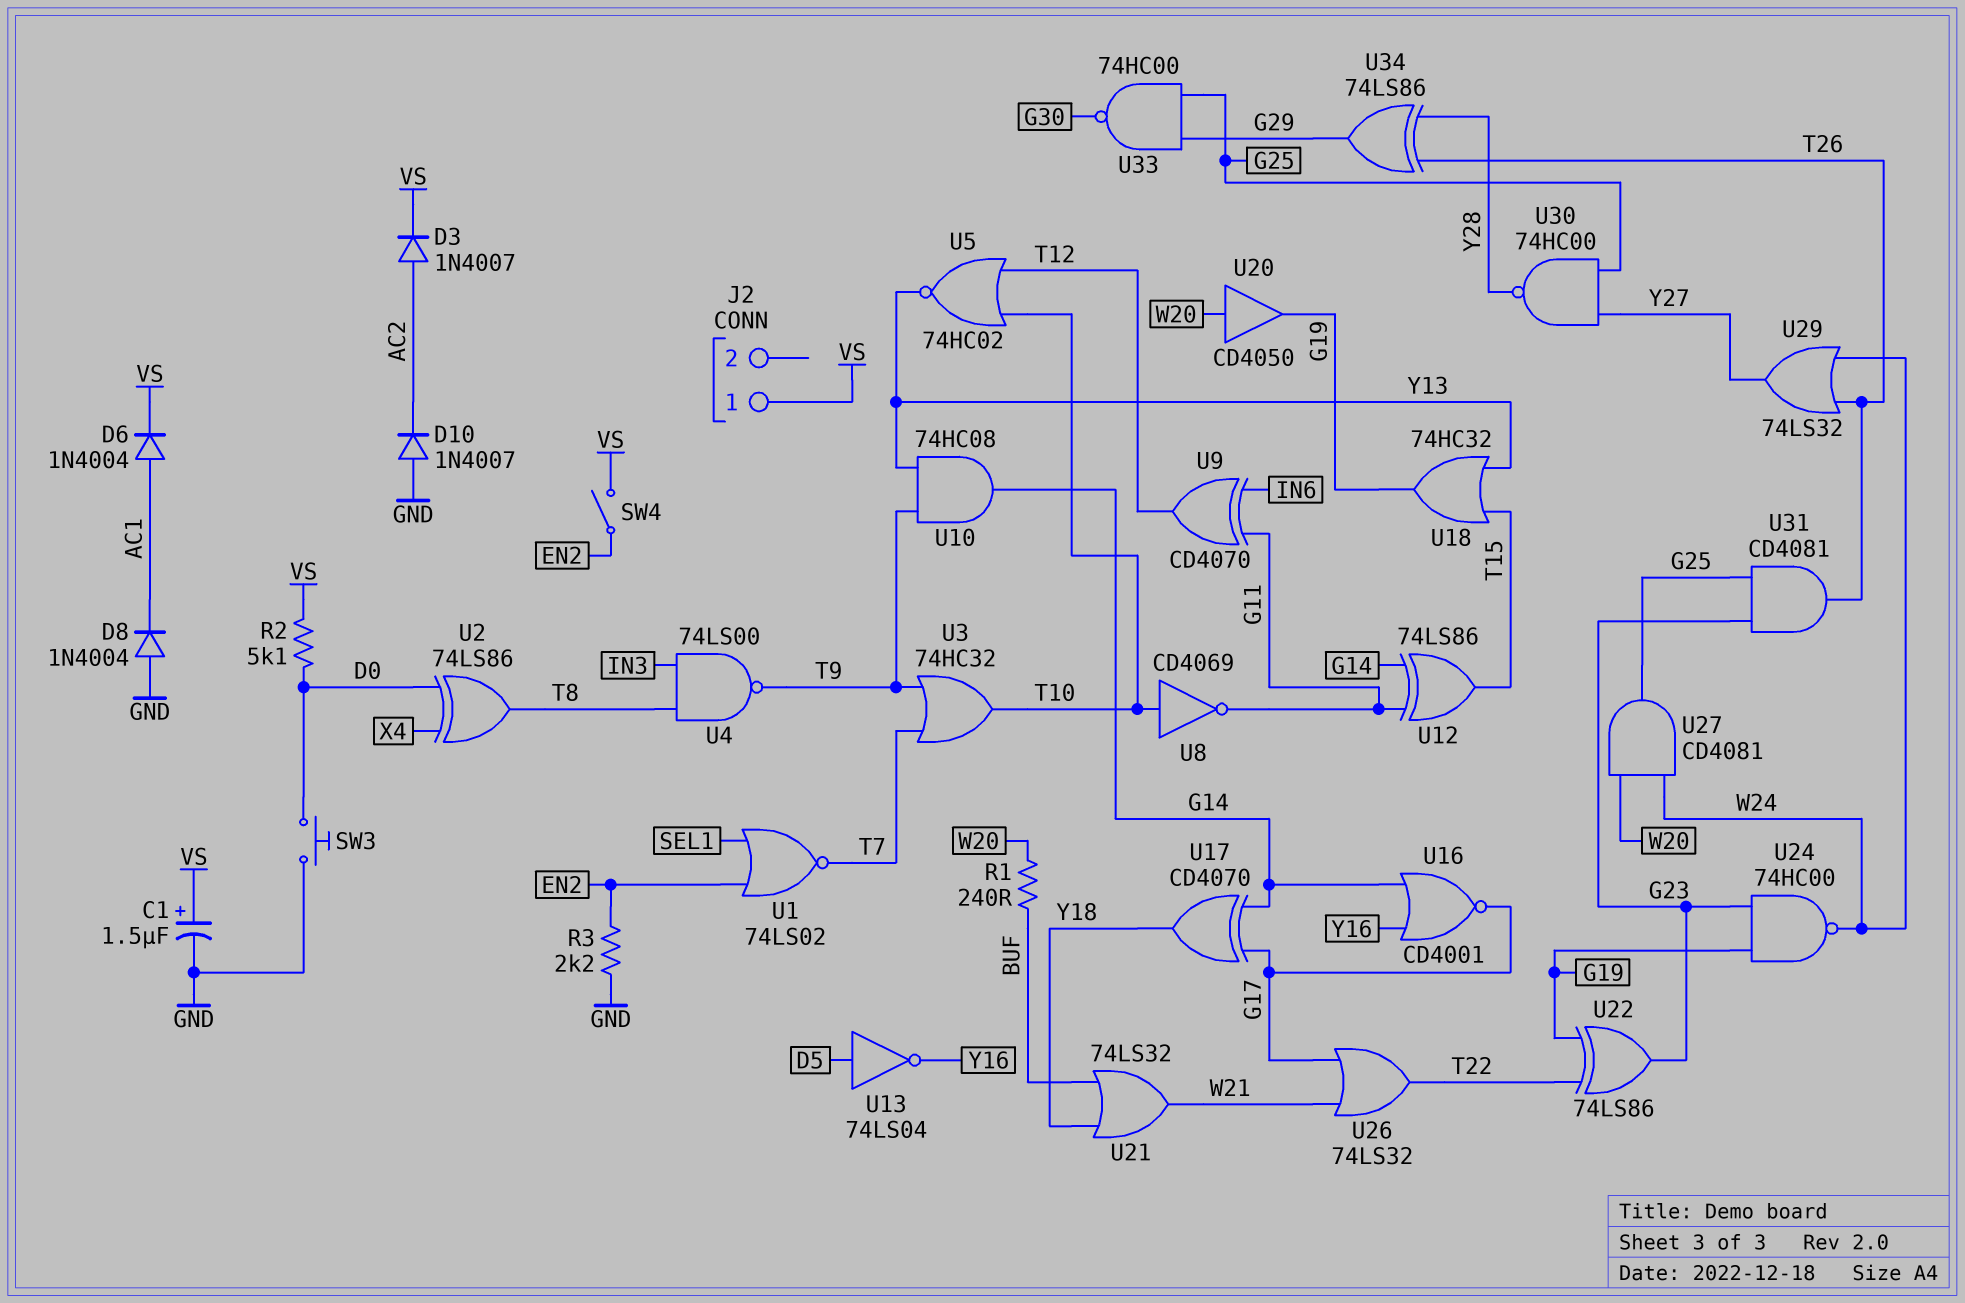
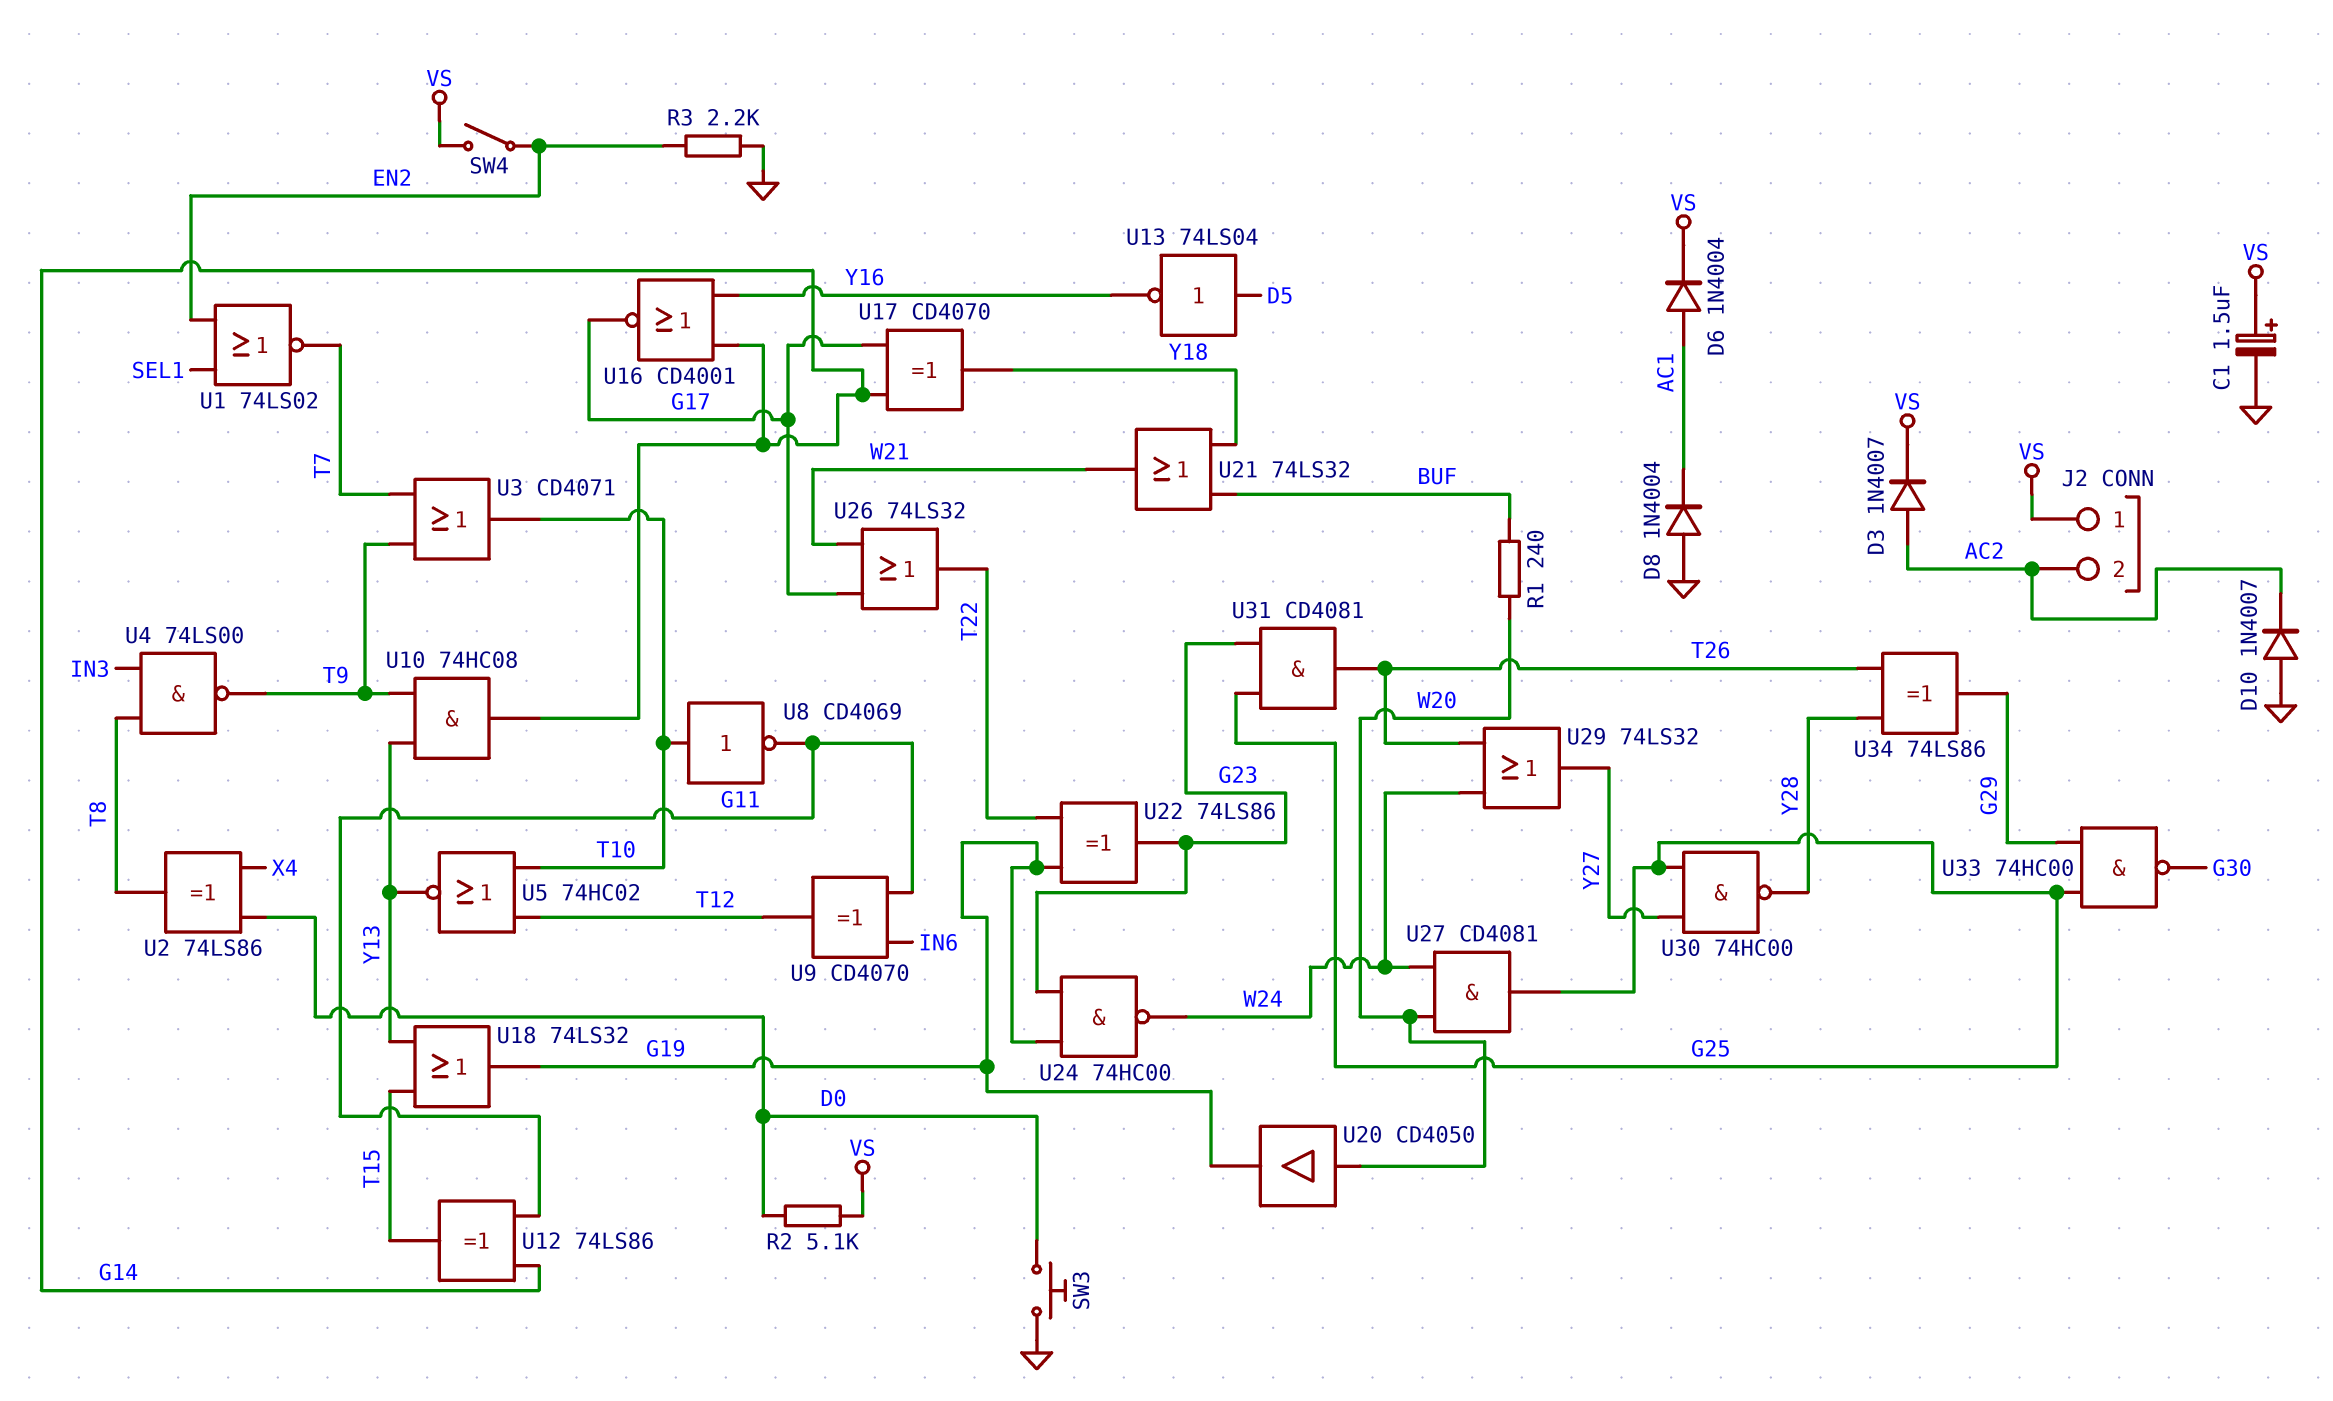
J2 pin 2: none -> AC2
U3: OR 74HC32 (in T7, in T9, out T10) -> OR CD4071 (in T7, in T9, out T10)
U18: OR 74HC32 (in T15, in Y13, out G19) -> OR 74LS32 (in T15, in Y13, out G19)

